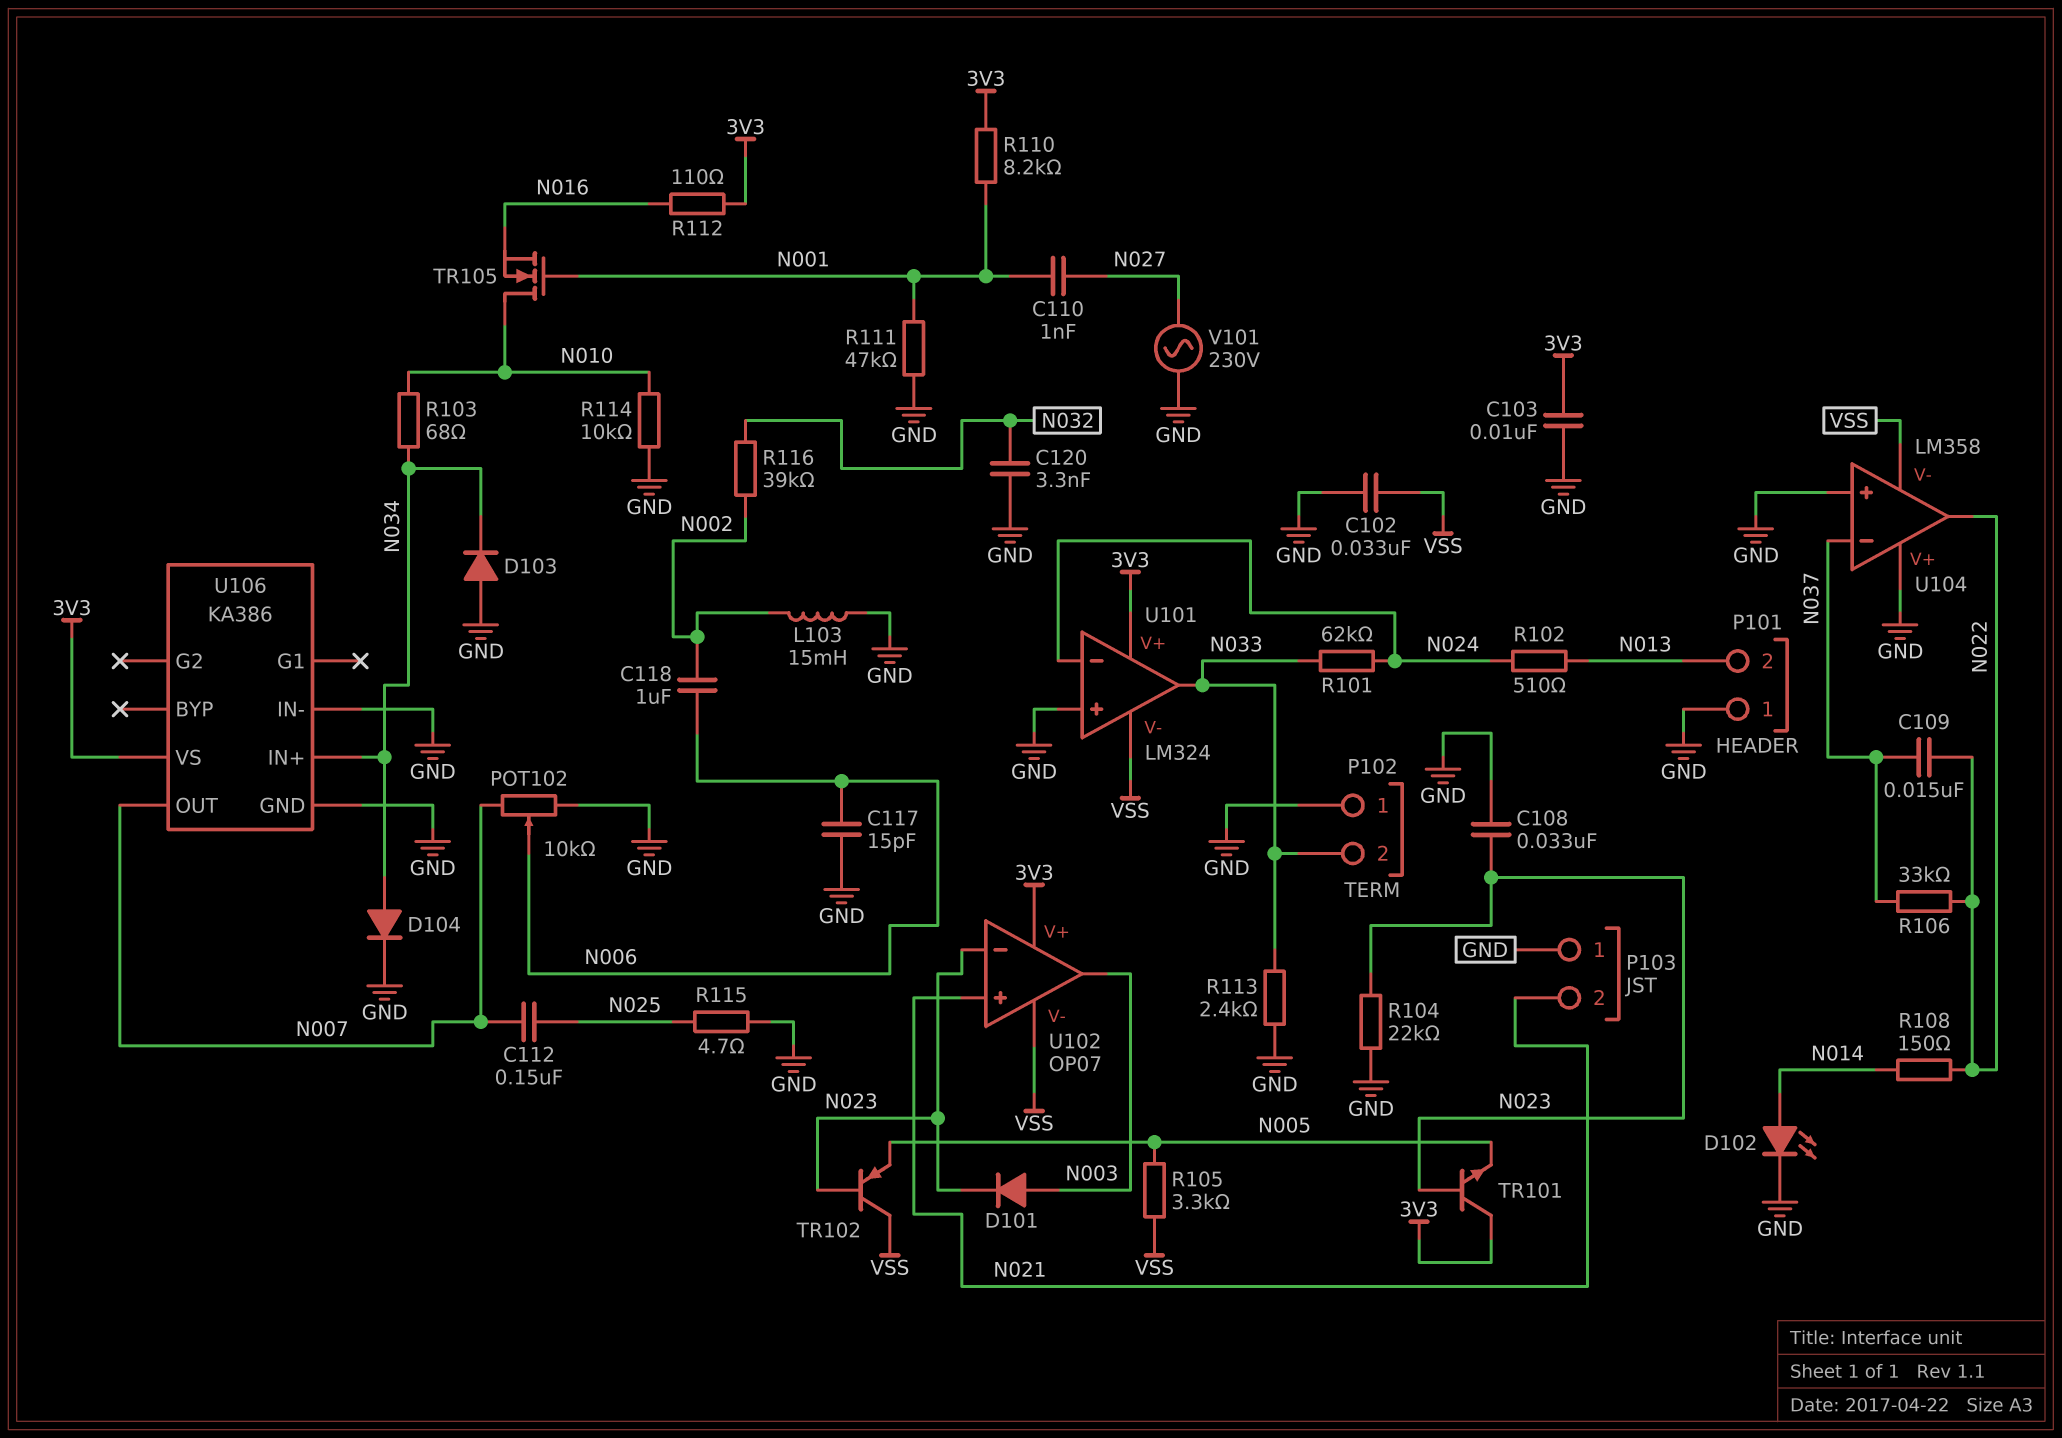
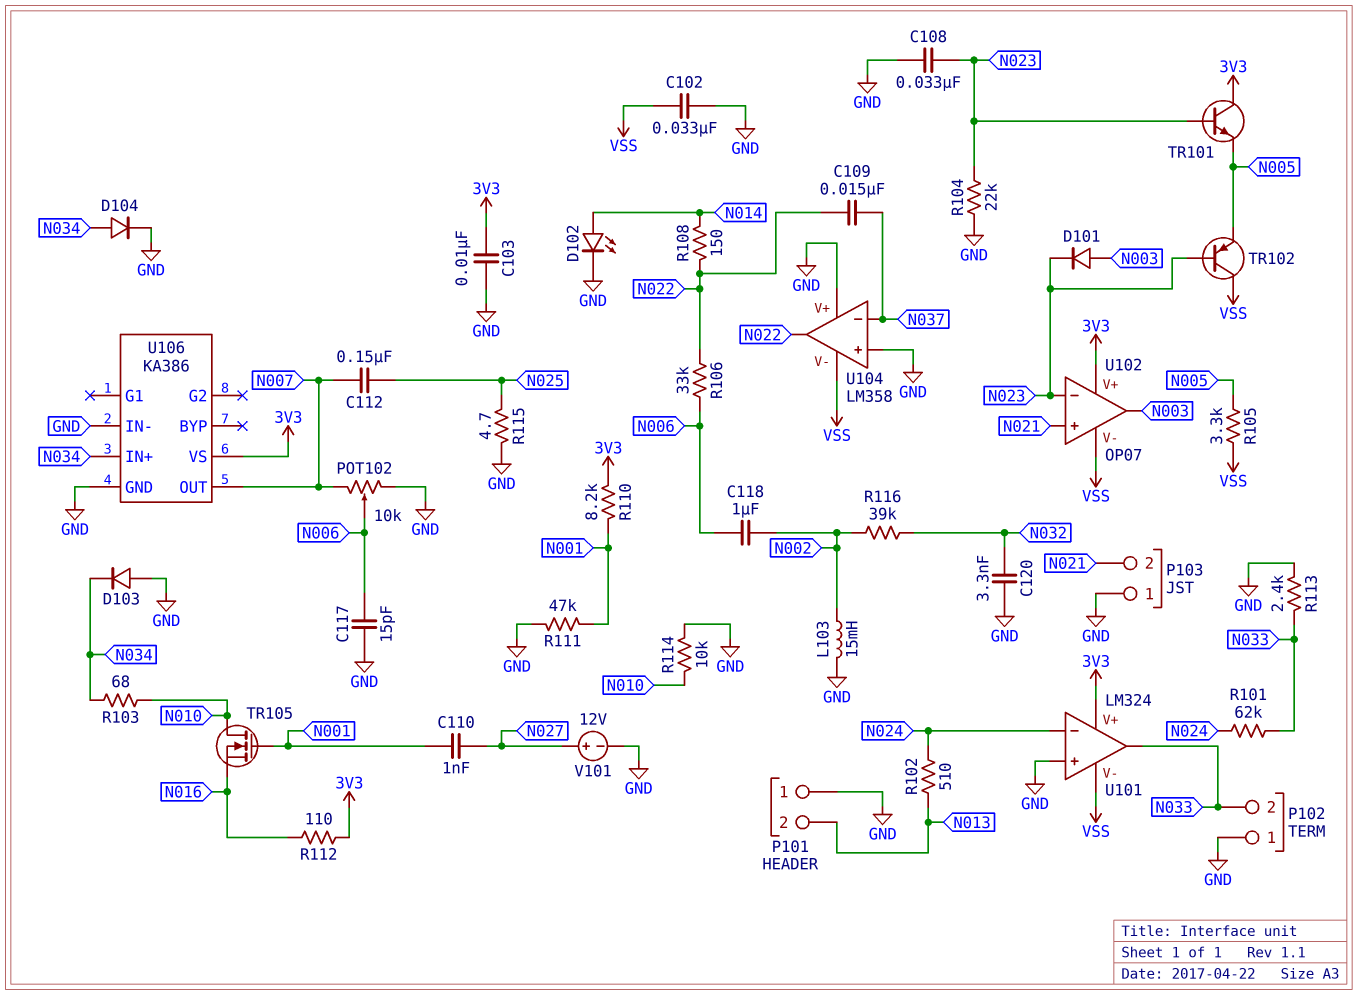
R106: 33k (N022, N037) -> 33k (N006, N022)
V101: AC 230V (GND, N027) -> 12V (plus N027, minus GND)

